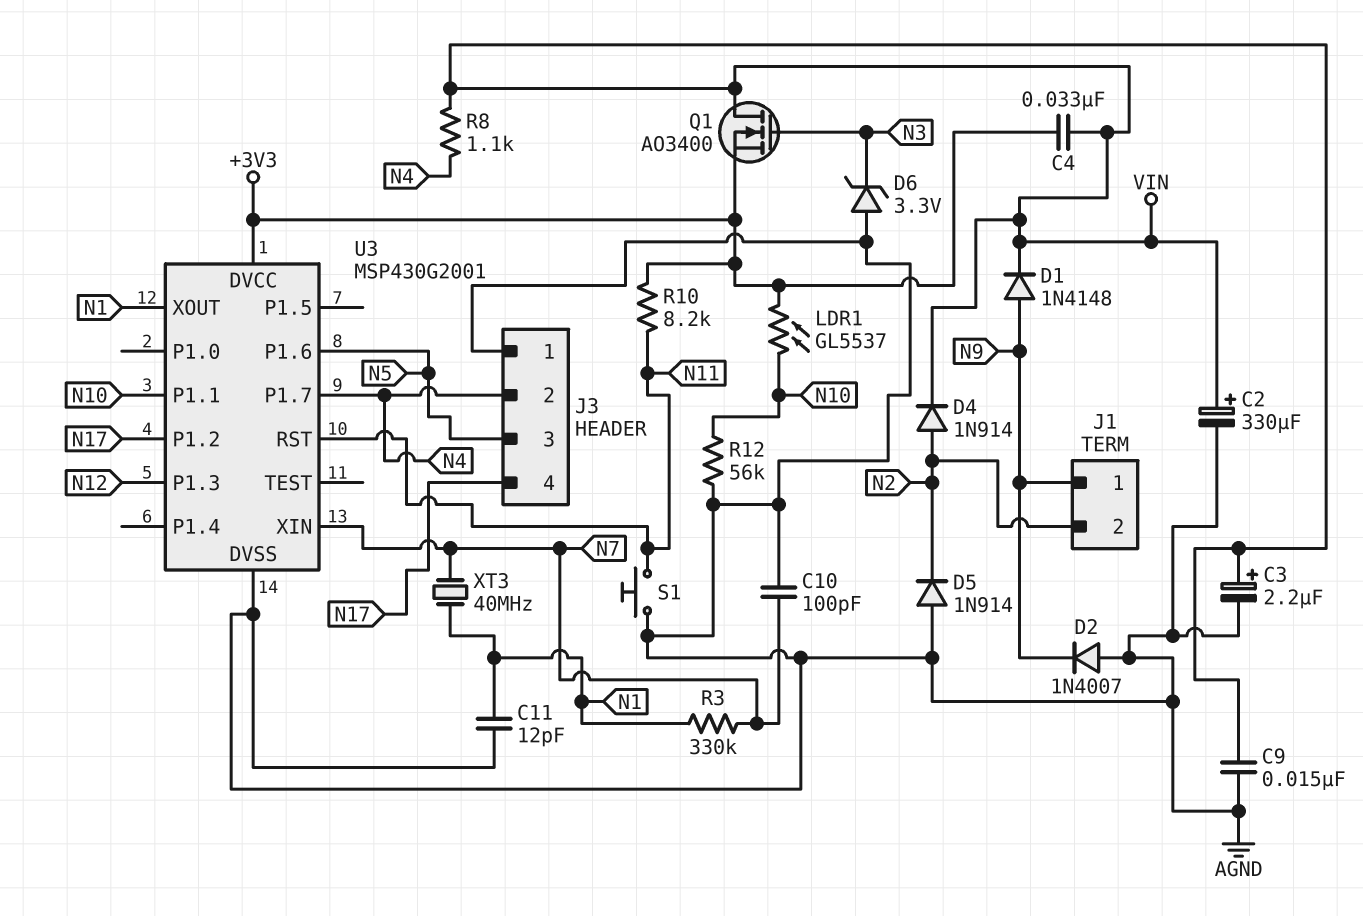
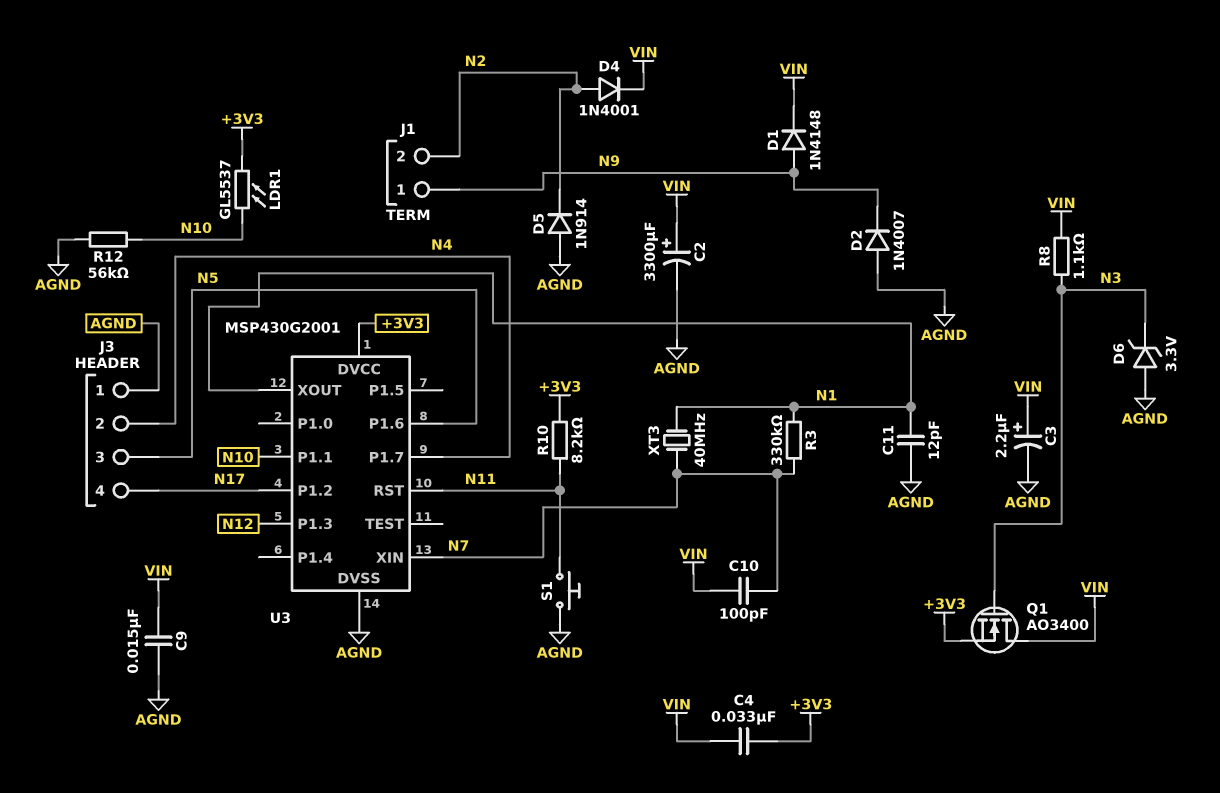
C2: 330uF (plus VIN, minus AGND) -> 3300uF (plus VIN, minus AGND)
C10: 100pF (AGND, N7) -> 100pF (N7, VIN)
D4: diode 1N914 (A N2, K VIN) -> diode 1N4001 (A N2, K VIN)
R8: 1.1k (N4, VIN) -> 1.1k (N3, VIN)

